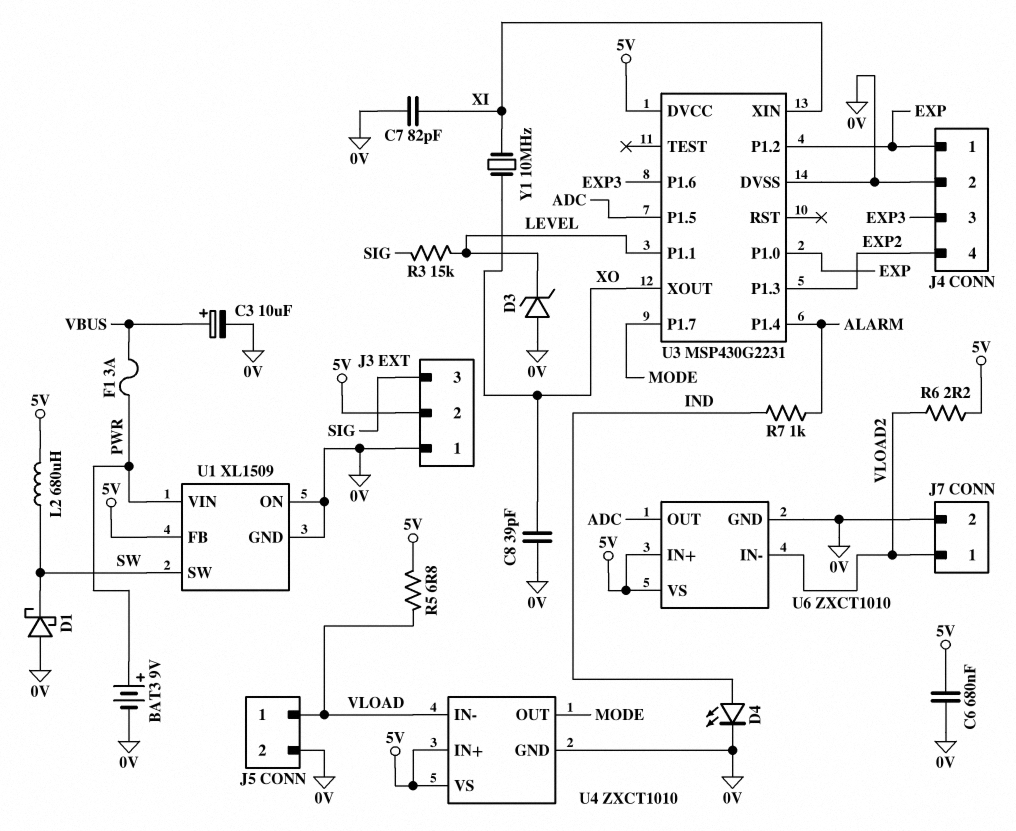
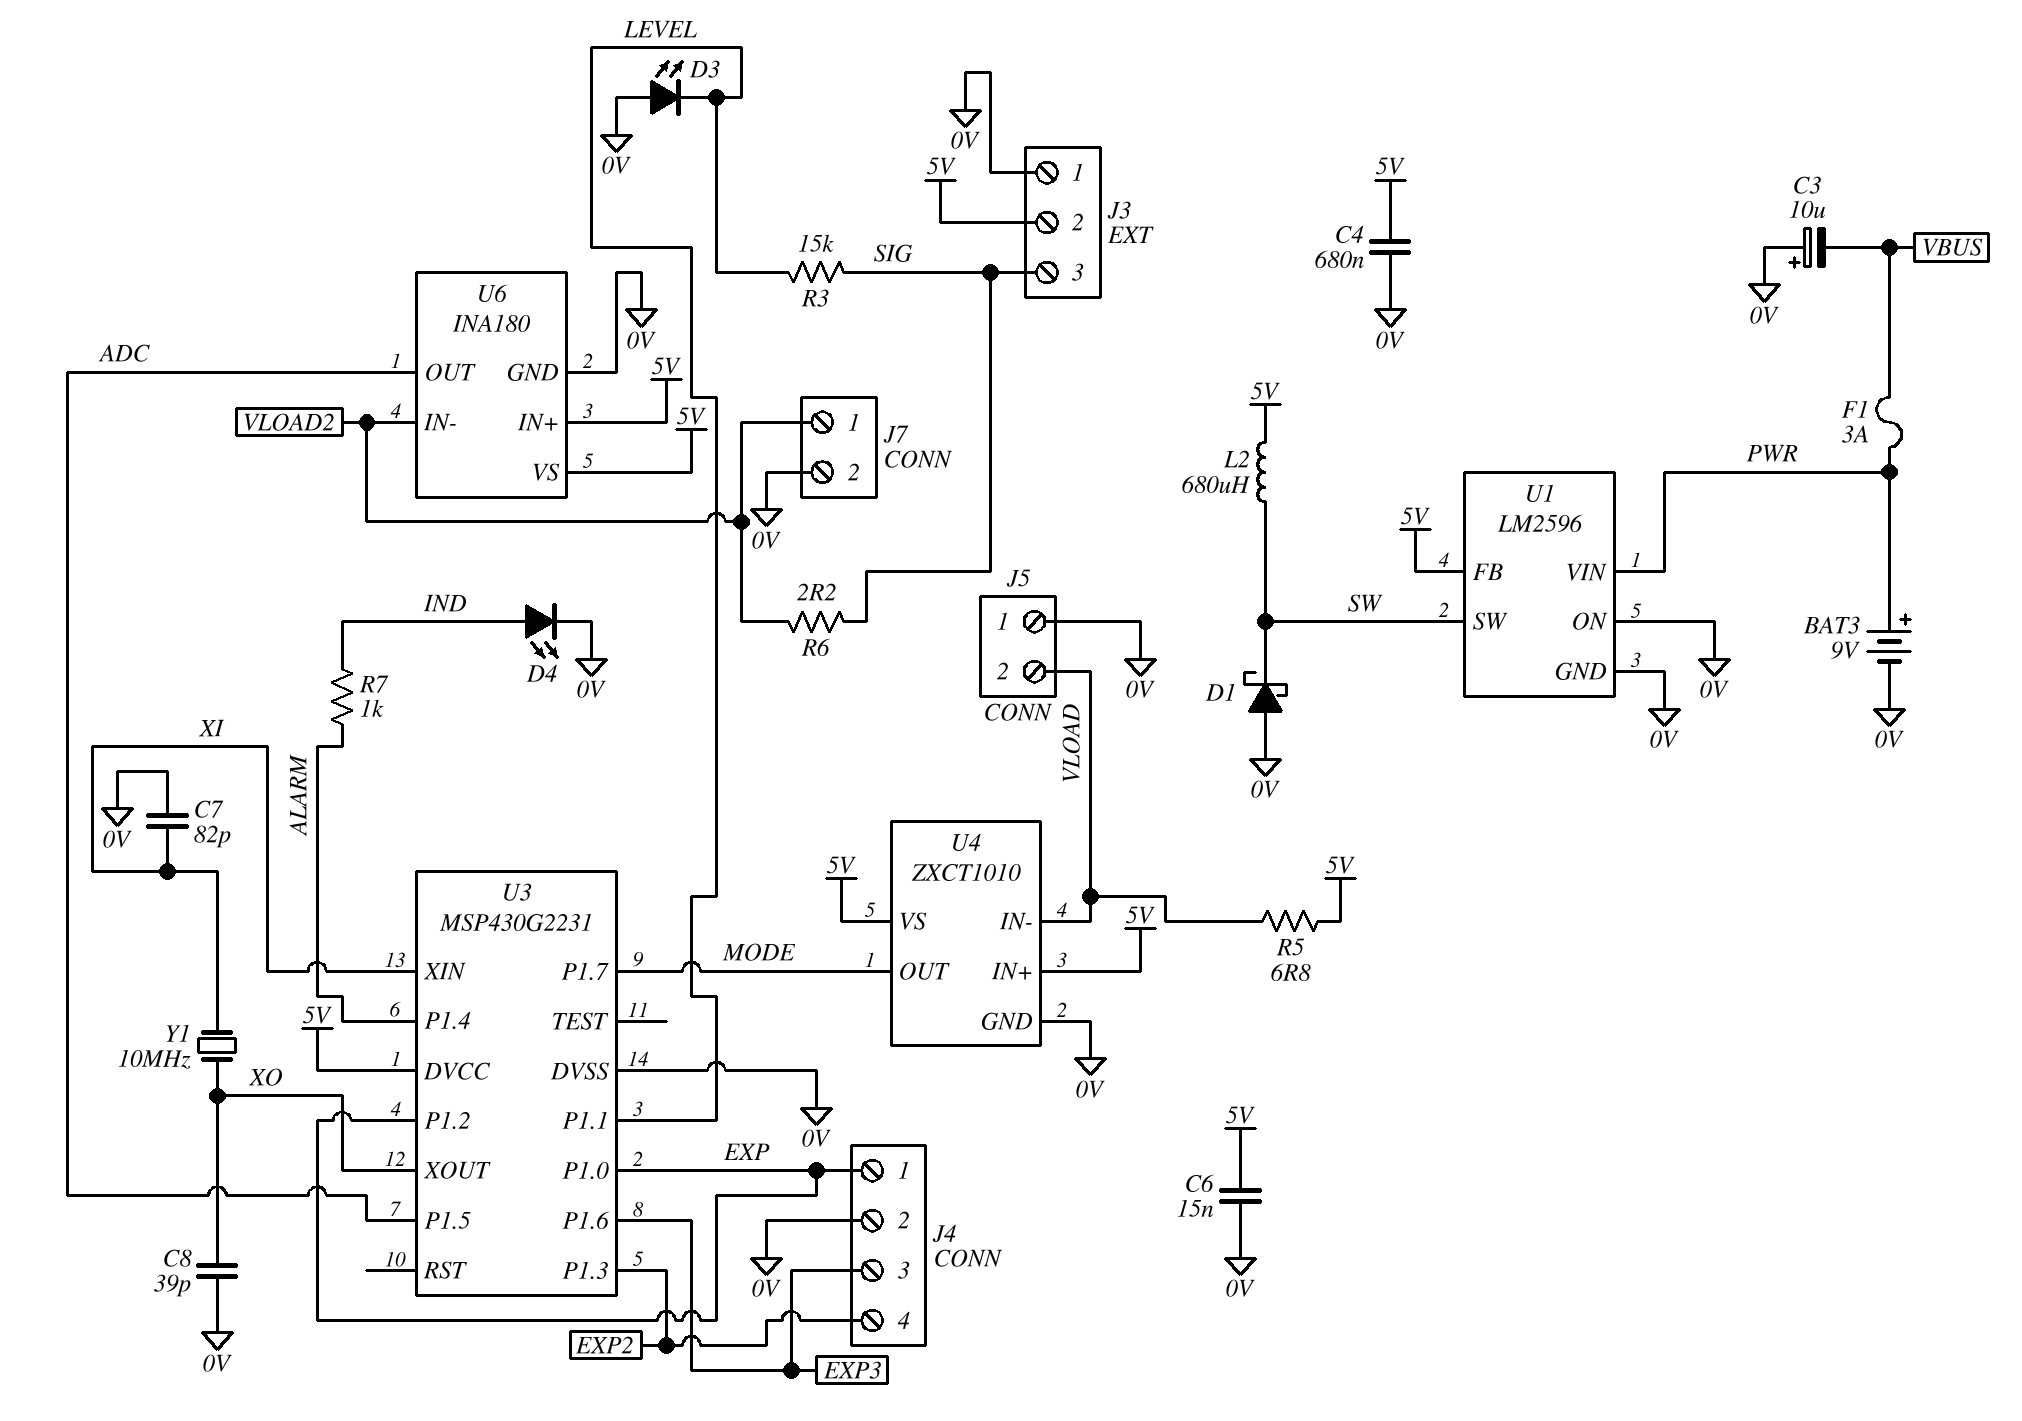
C3: 10uF (plus VBUS, minus 0V) -> 10uF (plus 0V, minus VBUS)
C4: none -> 680nF (0V, 5V)
C6: 680nF (0V, 5V) -> 15nF (0V, 5V)
D3: zener (A 0V, K LEVEL) -> LED (A 0V, K LEVEL)
J5 pin 1: VLOAD -> 0V
J5 pin 2: 0V -> VLOAD
R6: 2.2 (5V, VLOAD2) -> 2.2 (SIG, VLOAD2)
U1: XL1509 -> LM2596
U6: ZXCT1010 -> INA180

